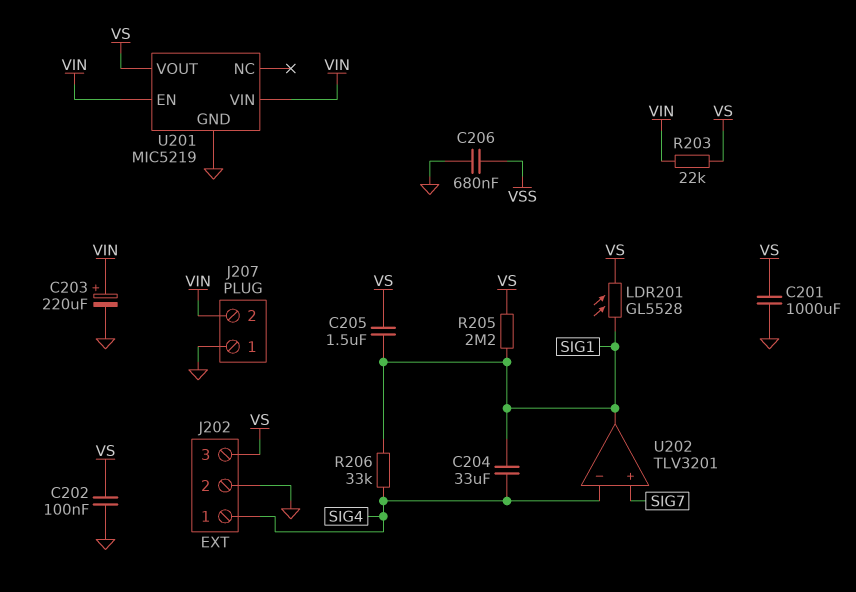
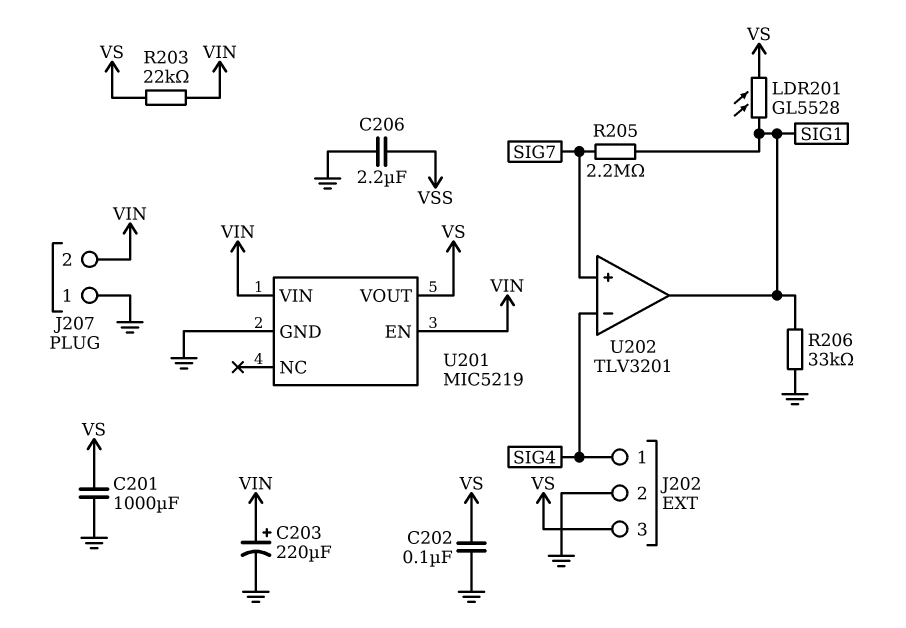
C204: 33uF (SIG1, SIG4) -> none
C205: 1.5uF (SIG1, VS) -> none
C206: 680nF (GND, VSS) -> 2.2uF (GND, VSS)
R205: 2.2M (SIG1, VS) -> 2.2M (SIG1, SIG7)
R206: 33k (SIG1, SIG4) -> 33k (GND, SIG1)

